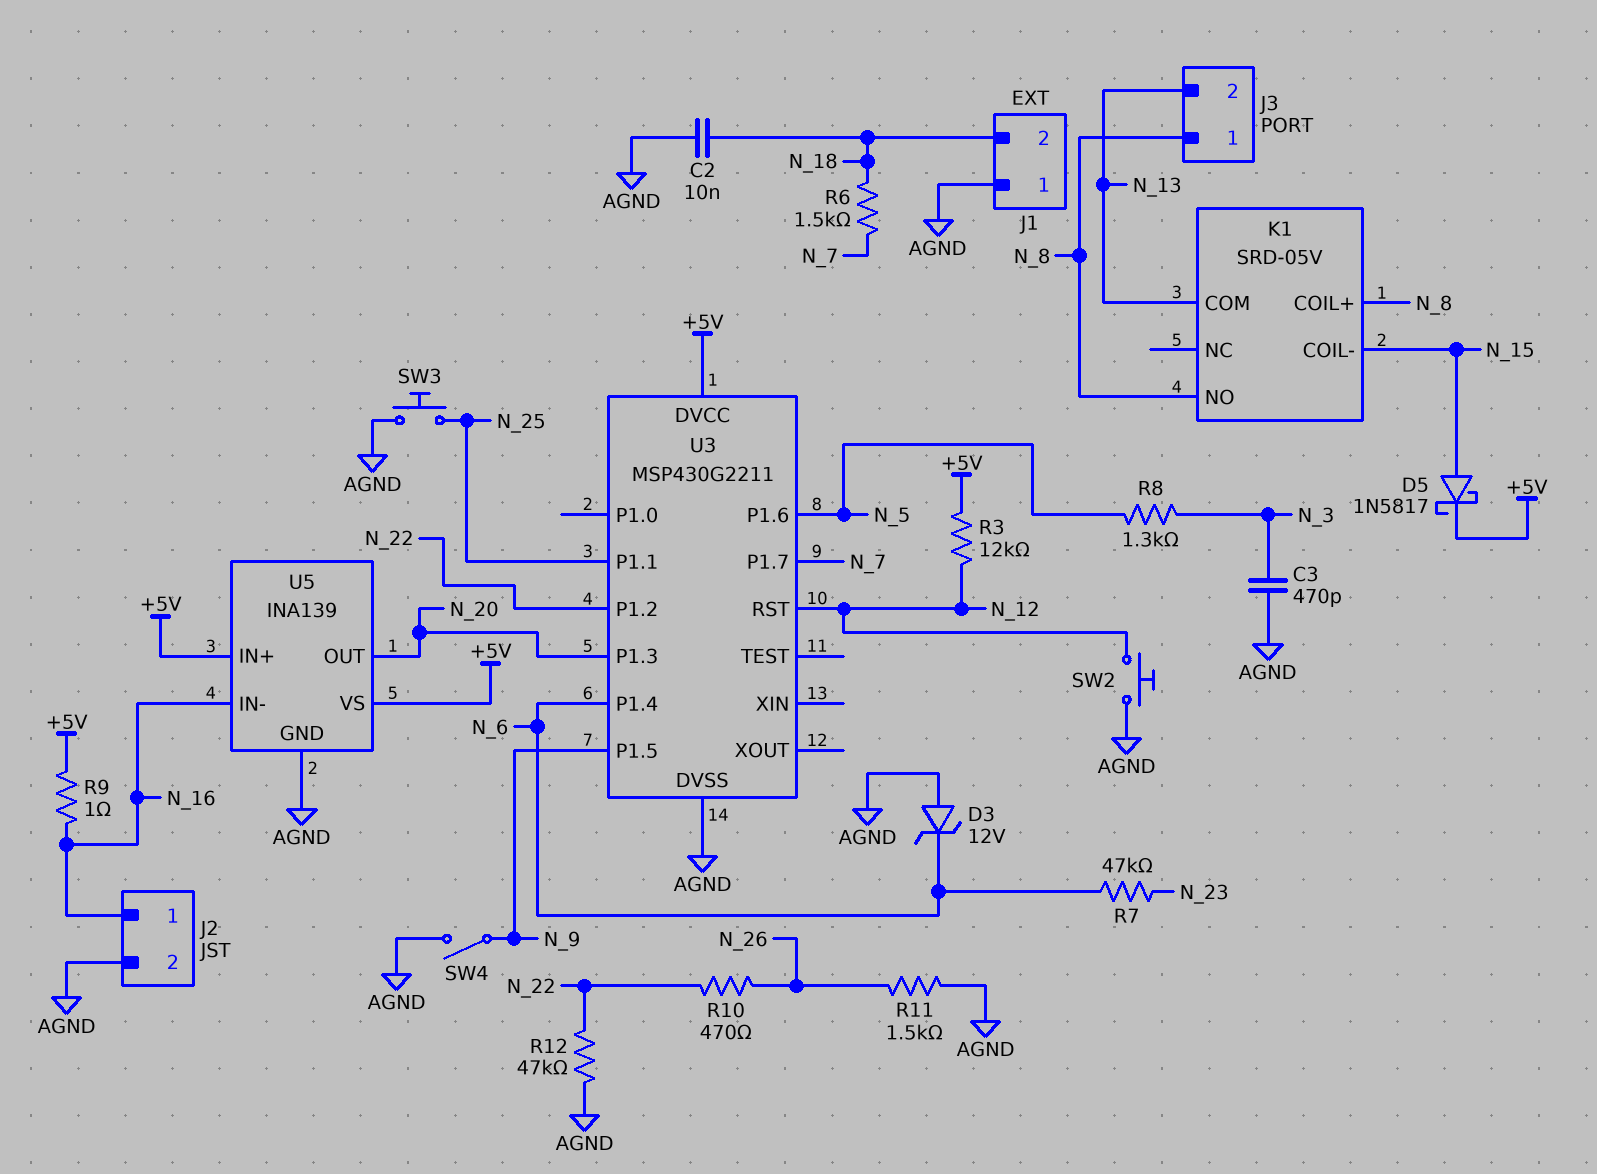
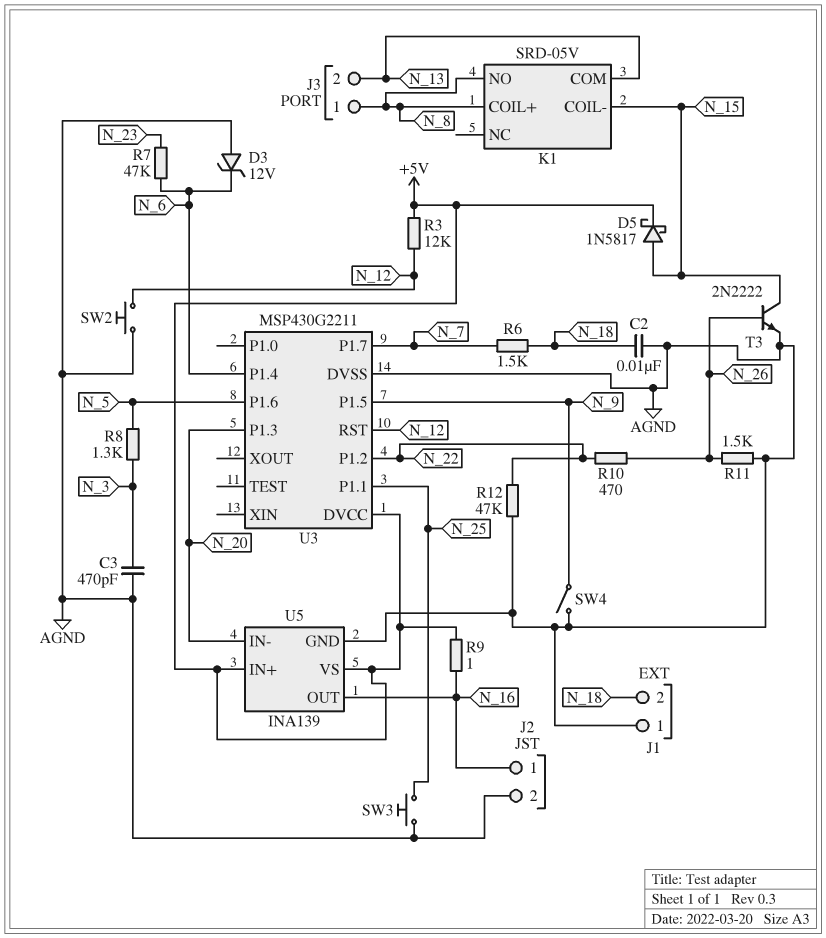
T3: none -> NPN 2N2222 (B N_26, C N_15, E AGND)
U5 pin IN-: N_16 -> N_20
U5 pin OUT: N_20 -> N_16

